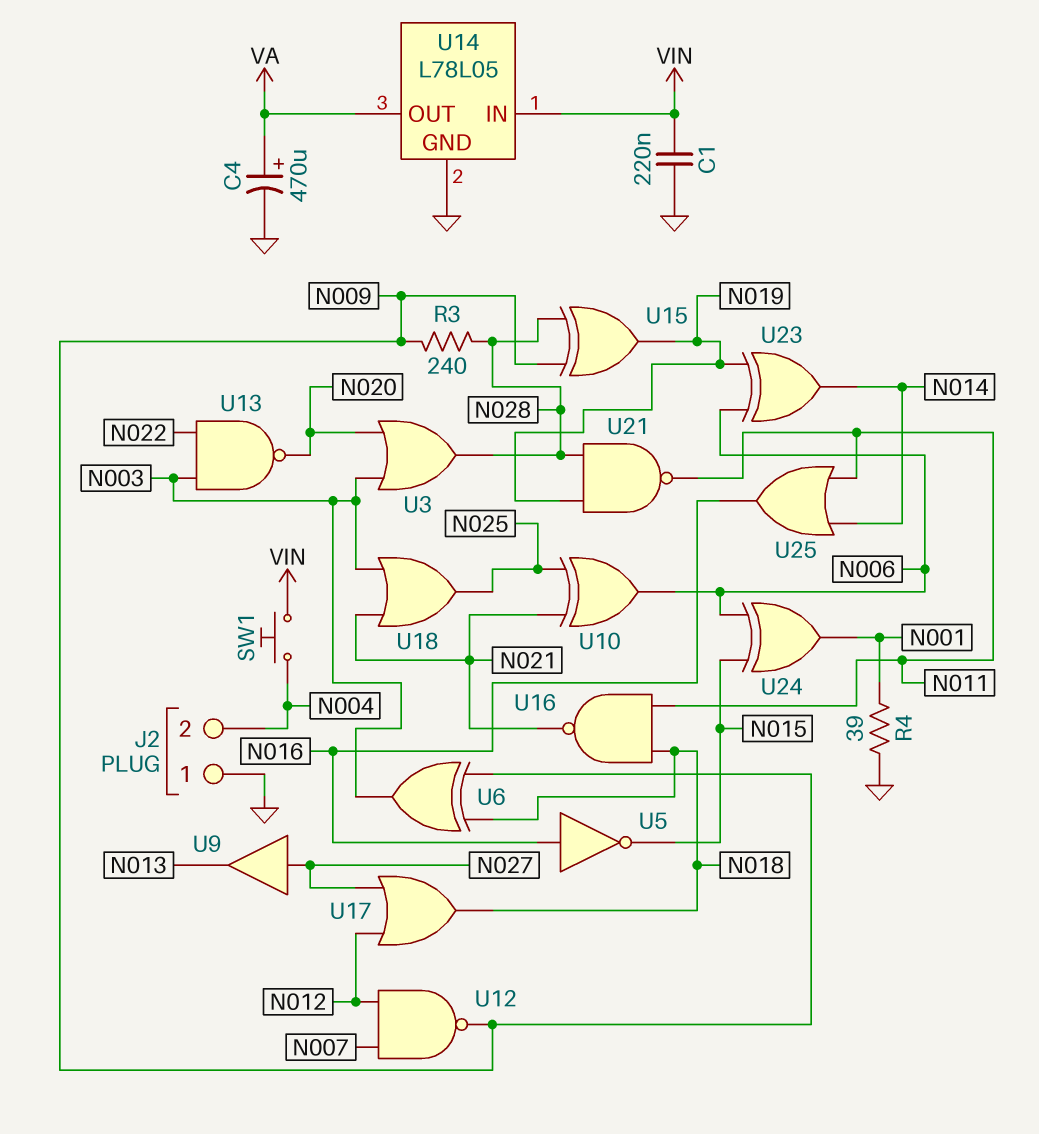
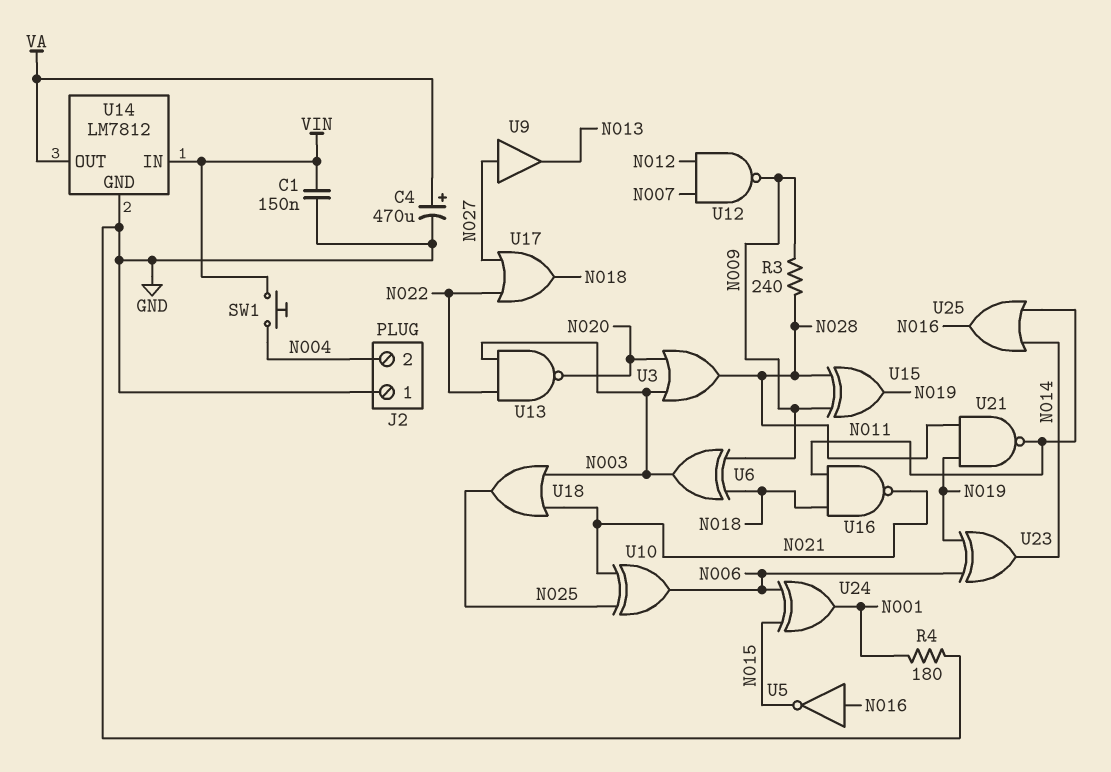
C1: 220nF (GND, VIN) -> 150nF (GND, VIN)
R4: 39 (GND, N001) -> 180 (GND, N001)
U14: L78L05 -> LM7812
U17: OR (in N012, in N027, out N018) -> OR (in N022, in N027, out N018)

